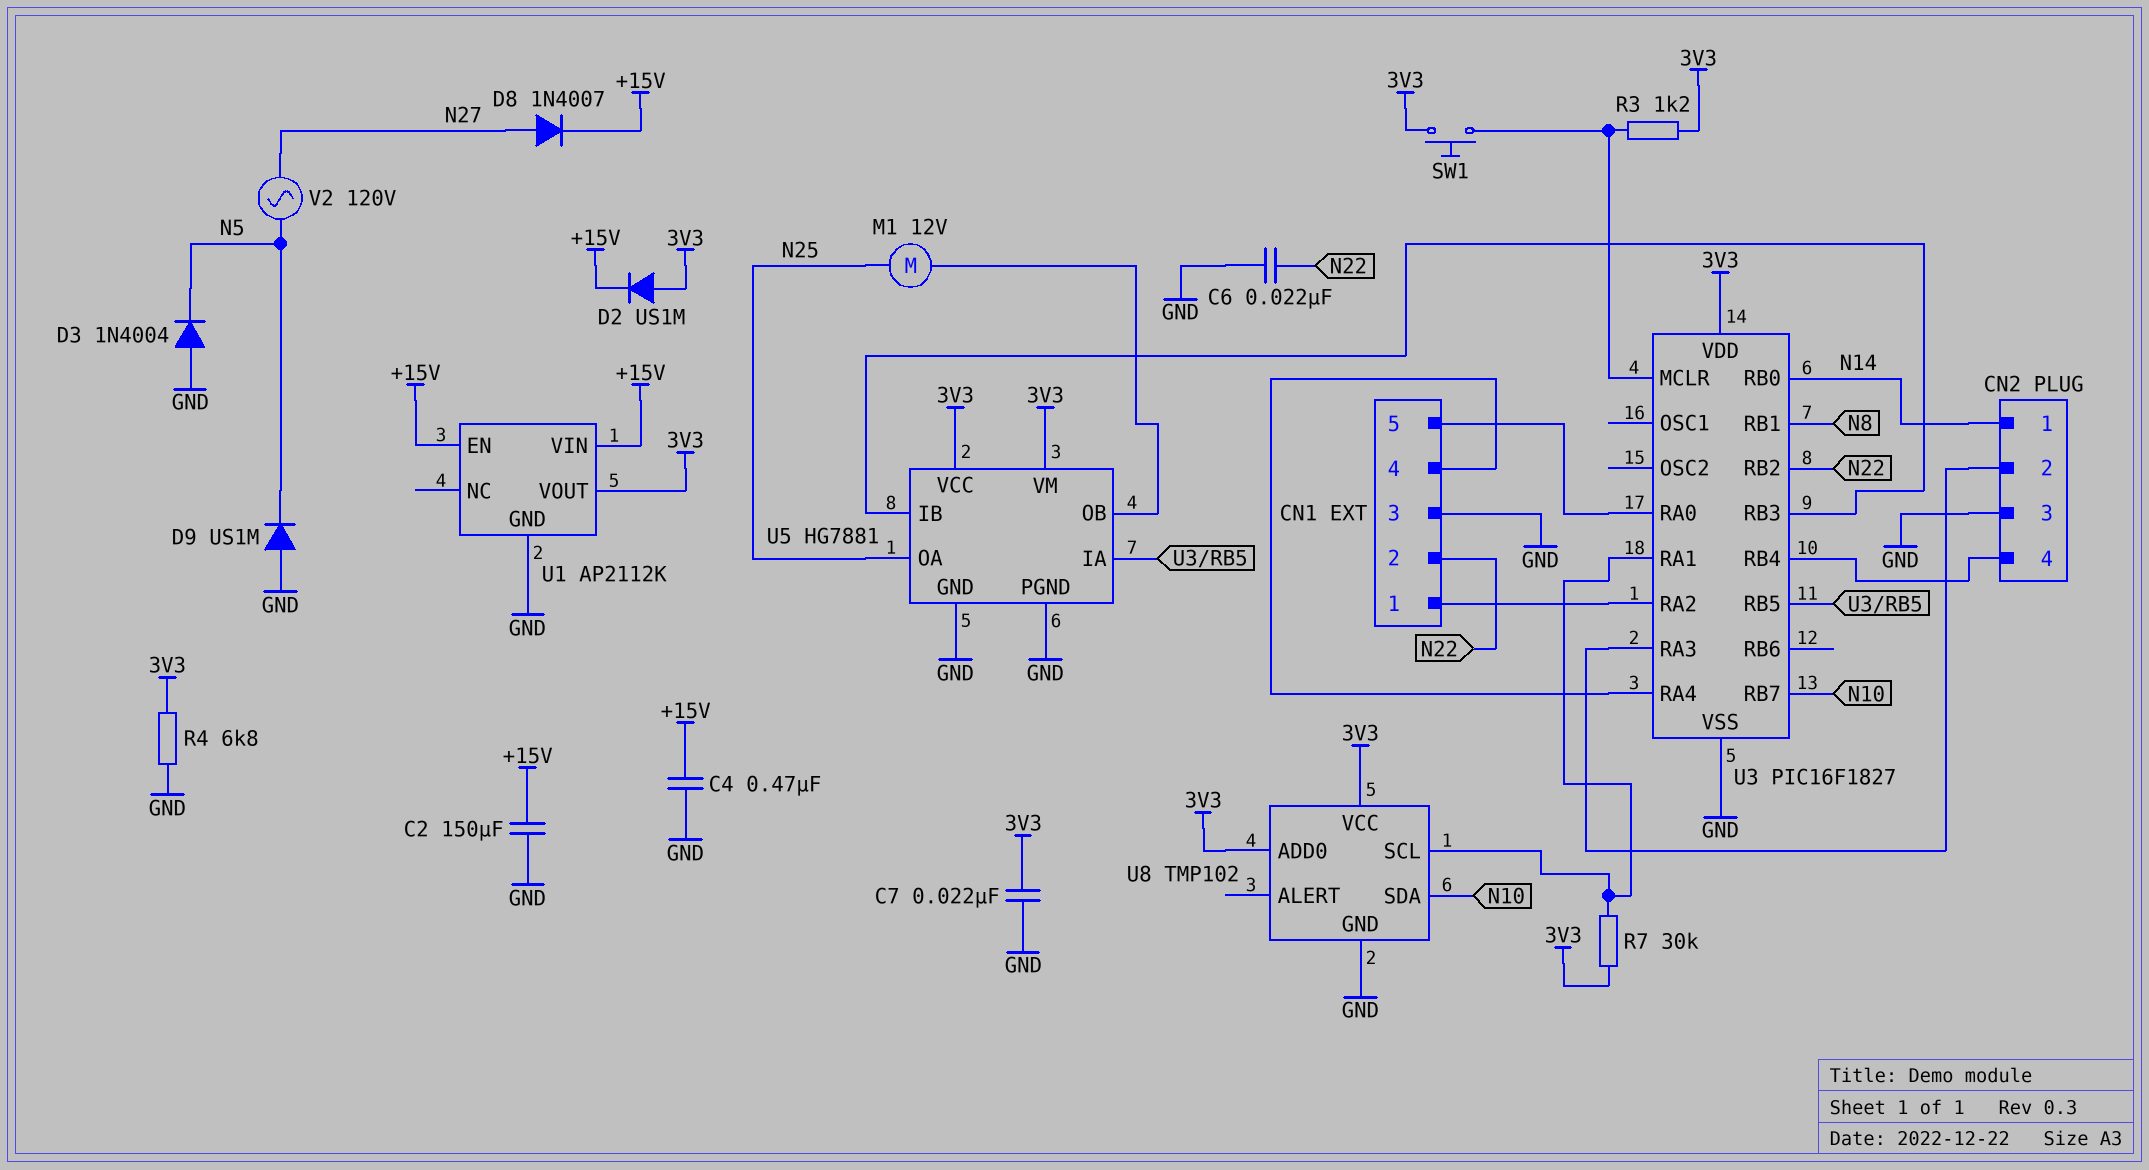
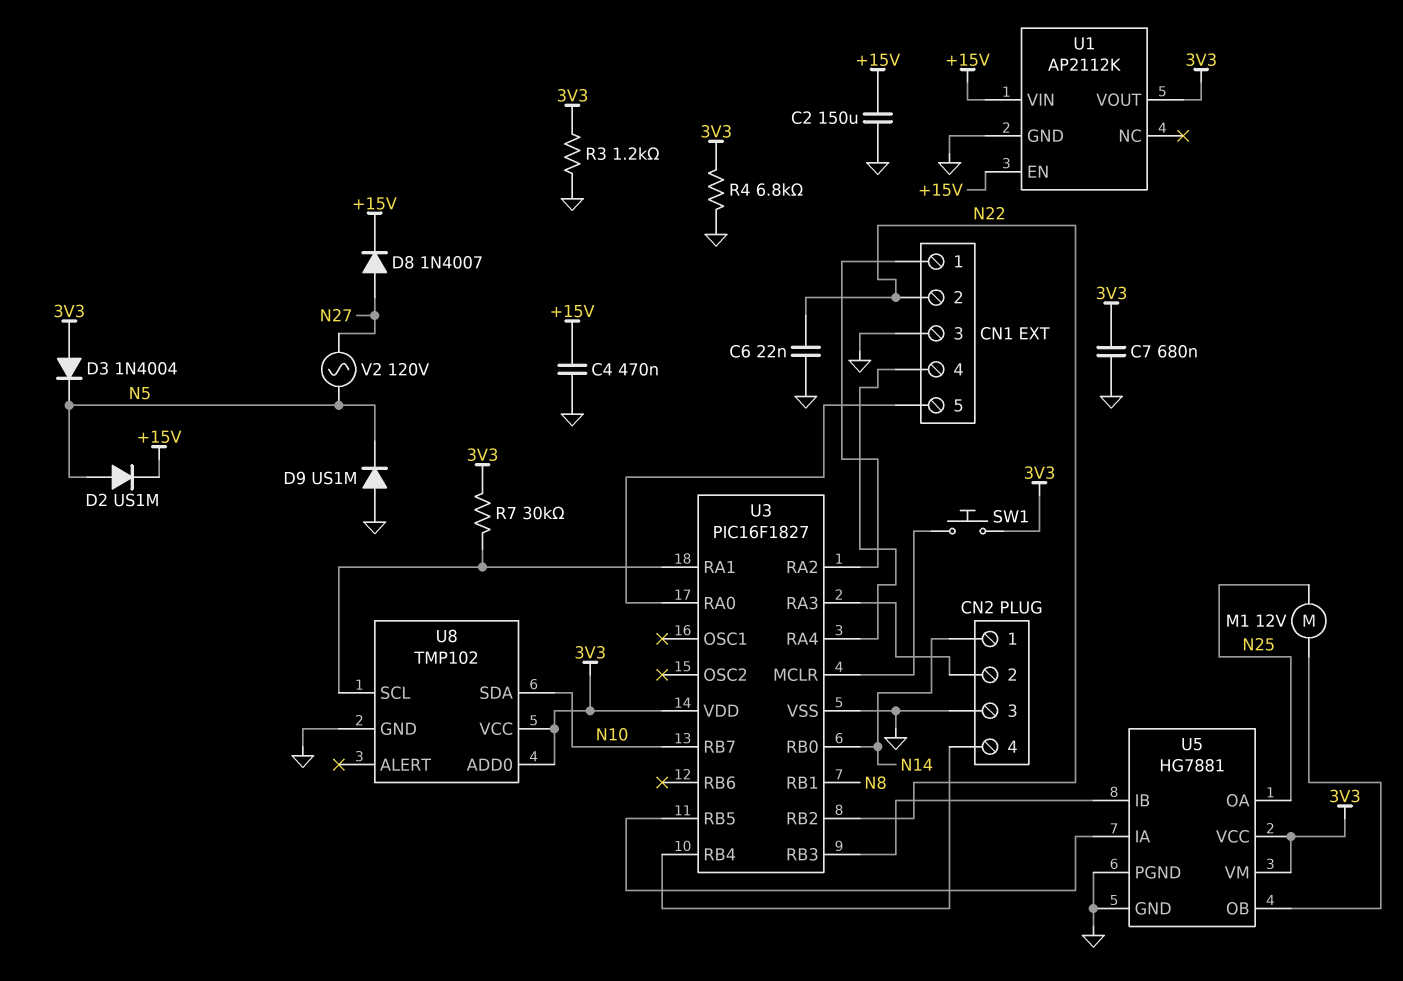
C7: 22nF (3V3, GND) -> 680nF (3V3, GND)
D2: diode US1M (A 3V3, K +15V) -> diode US1M (A N5, K +15V)
D3: diode 1N4004 (A GND, K N5) -> diode 1N4004 (A 3V3, K N5)
R3: 1.2k (3V3, U3/MCLR) -> 1.2k (3V3, GND)

